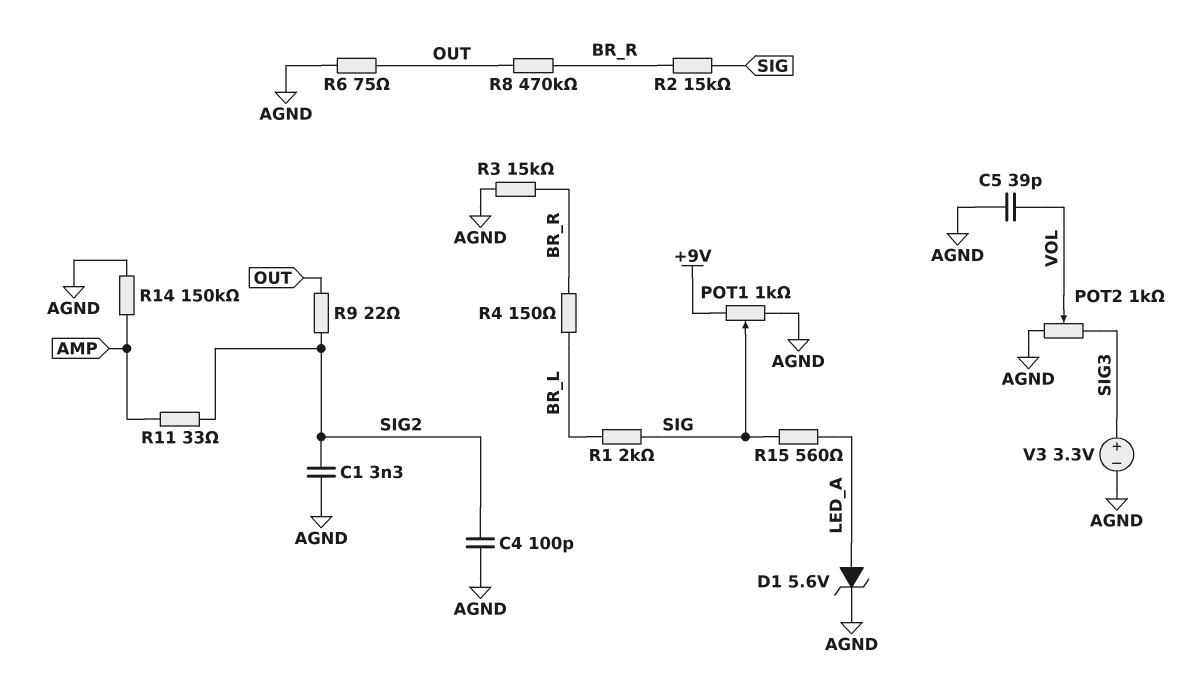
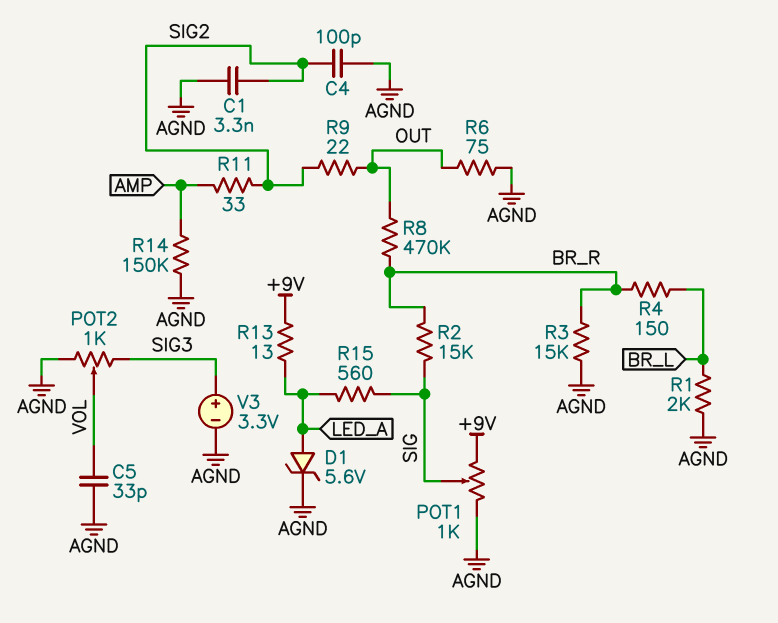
C5: 39pF (AGND, VOL) -> 33pF (AGND, VOL)
R1: 2k (BR_L, SIG) -> 2k (AGND, BR_L)
R13: none -> 13 (+9V, LED_A)

